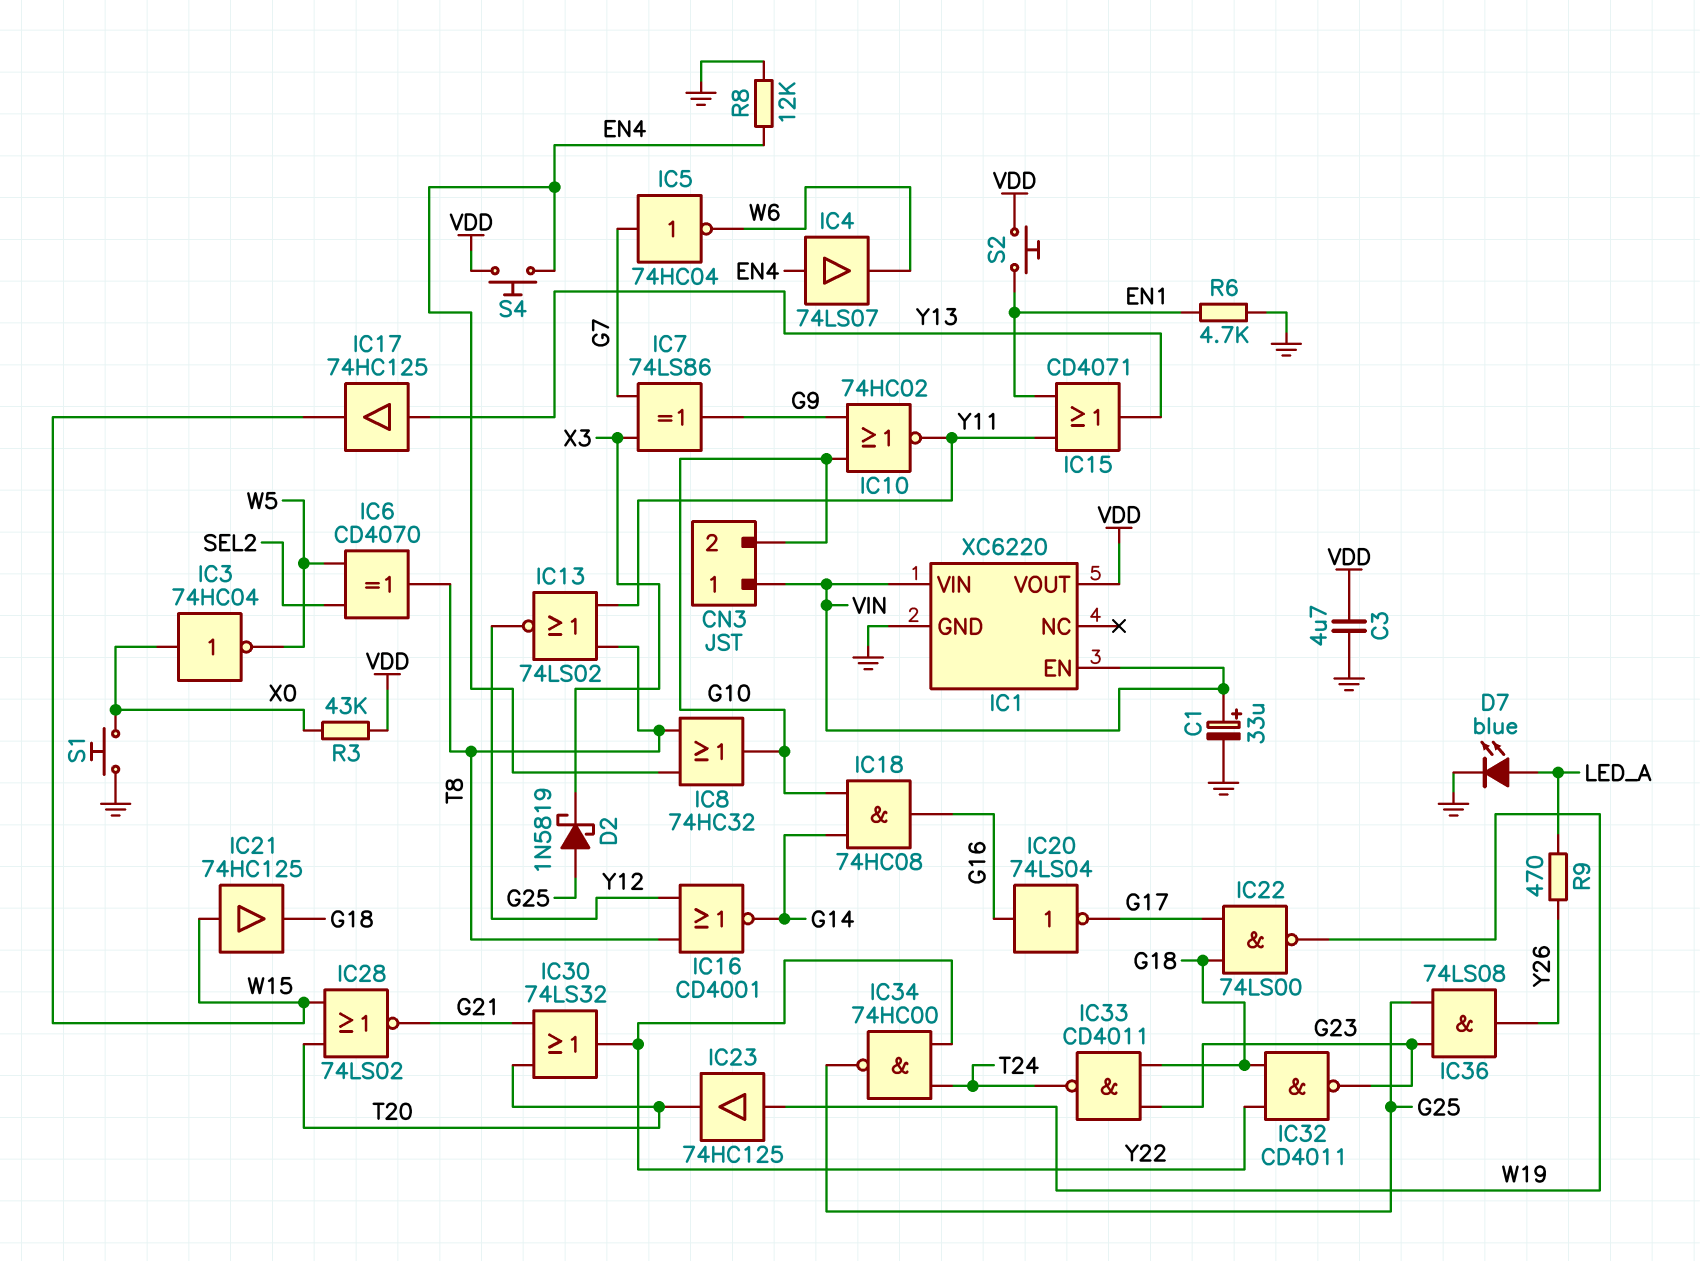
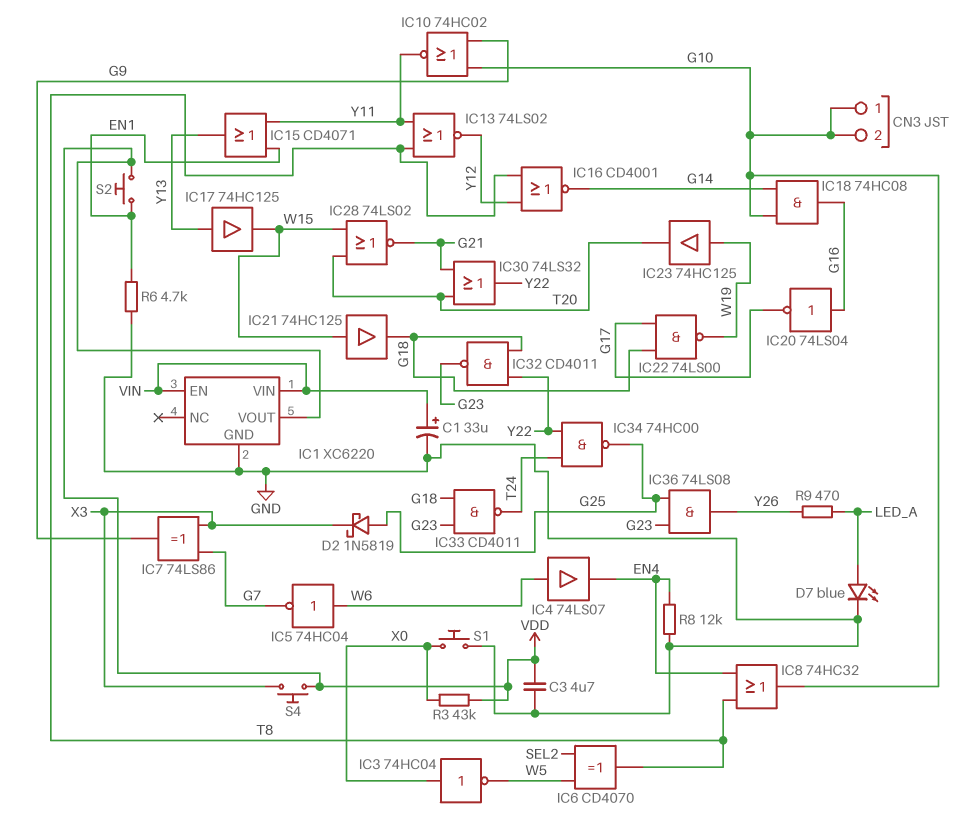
CN3 pin 1: VIN -> G10
IC4: buffer 74LS07 (in EN4, out W6) -> buffer 74LS07 (in W6, out EN4)
IC5: NOT 74HC04 (in G7, out W6) -> NOT 74HC04 (in W6, out G7)
S4: button (EN4, VDD) -> button (VDD, X3)

